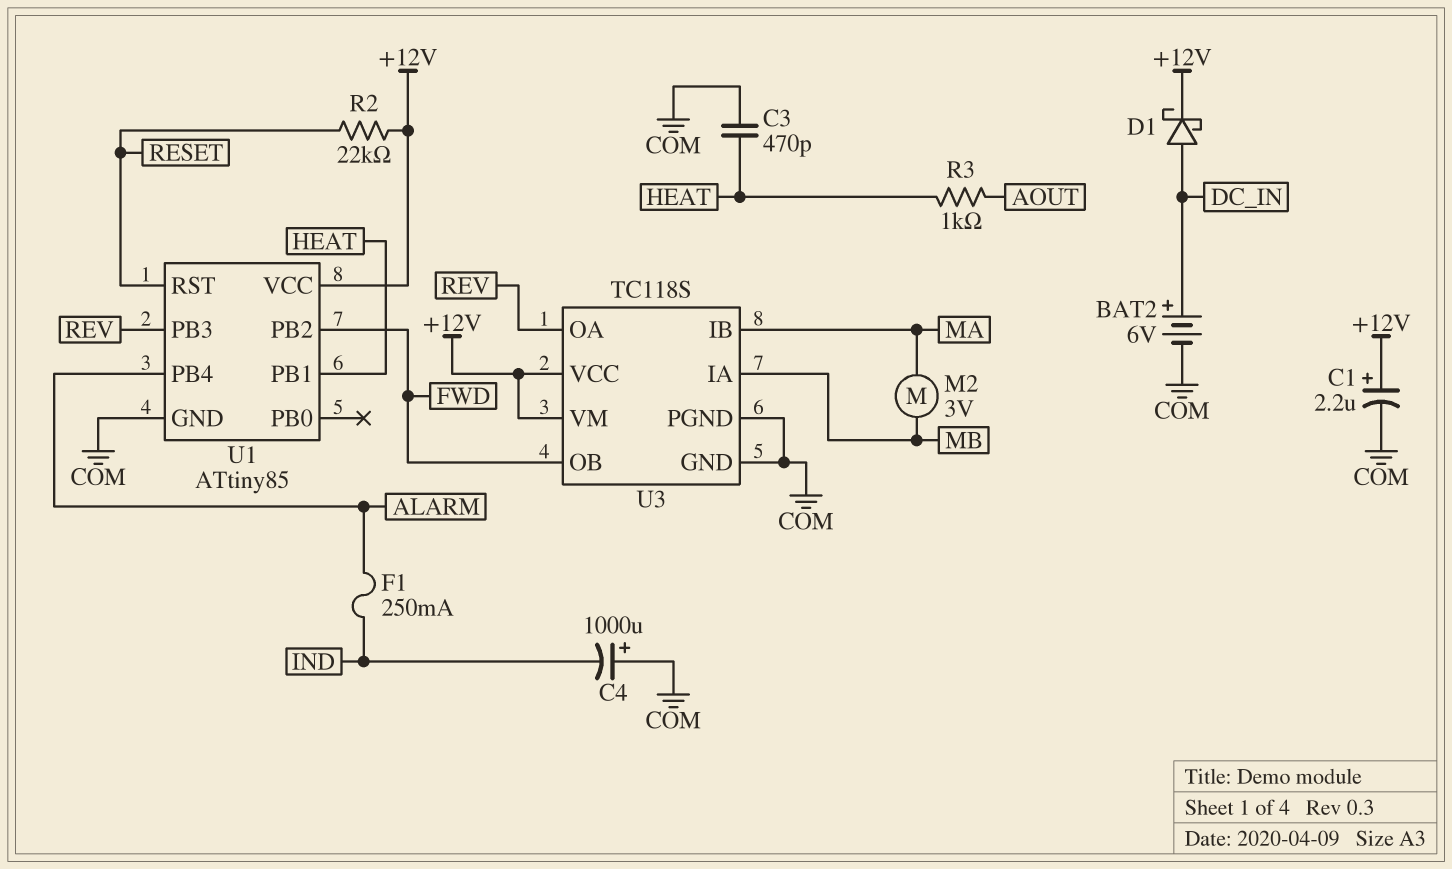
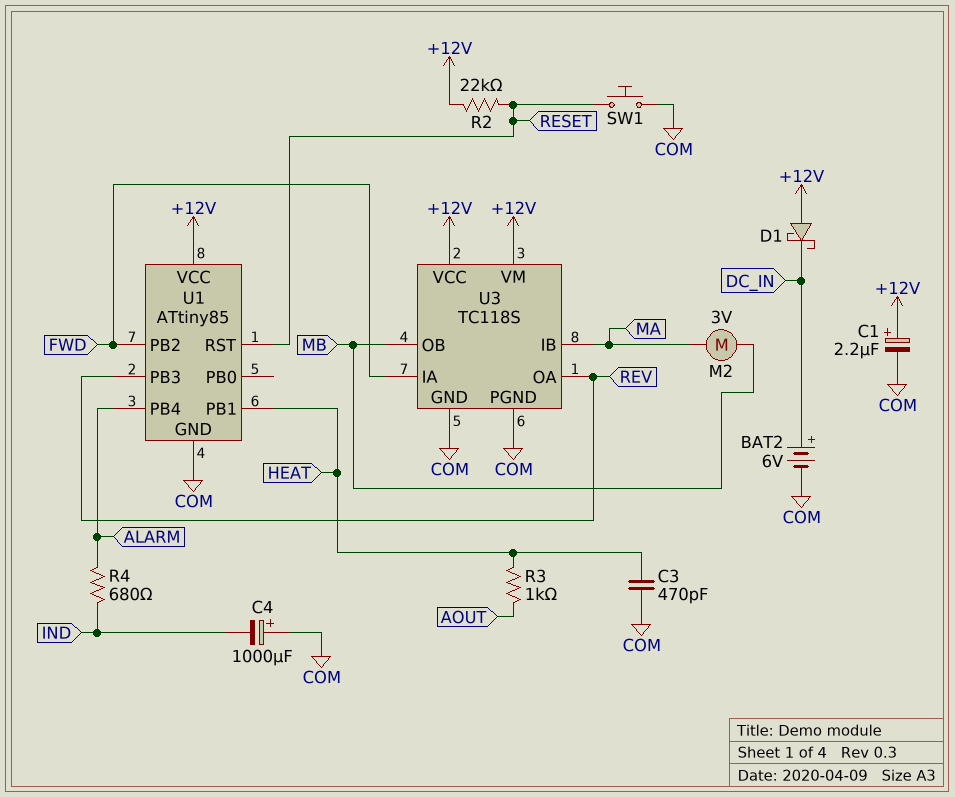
D1: schottky (A DC_IN, K +12V) -> schottky (A +12V, K DC_IN)
F1: 250mA (ALARM, IND) -> none
R4: none -> 680 (ALARM, IND)
SW1: none -> button (COM, RESET)
U3 pin IA: MB -> FWD
U3 pin OB: FWD -> MB

